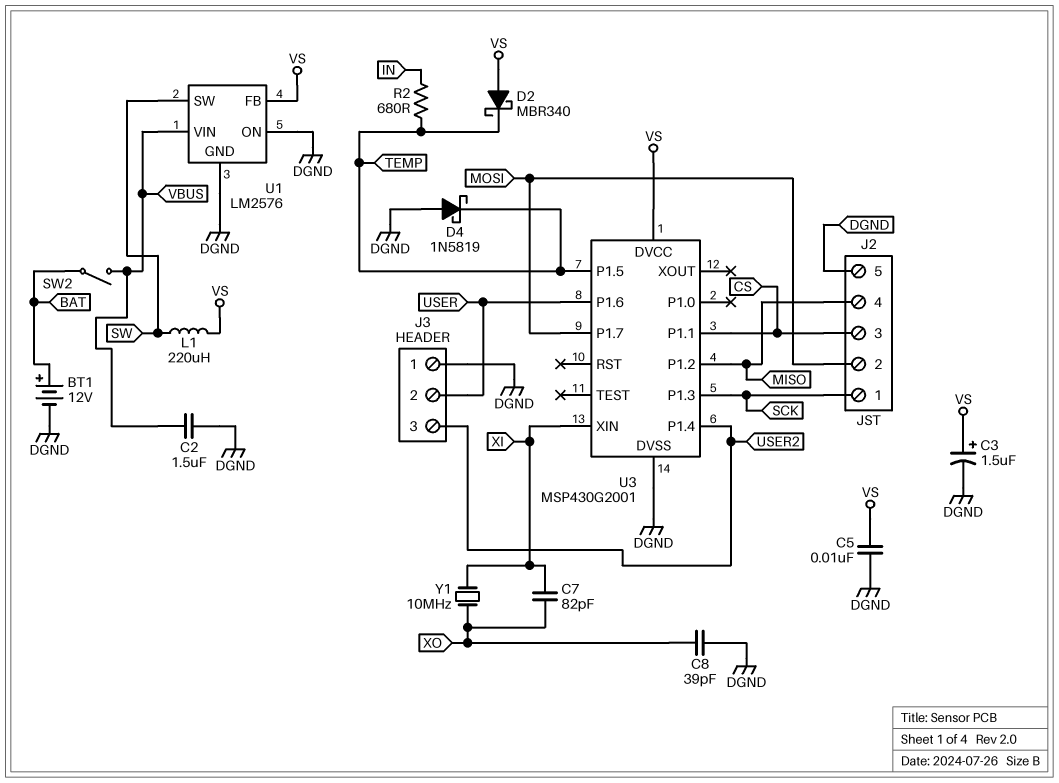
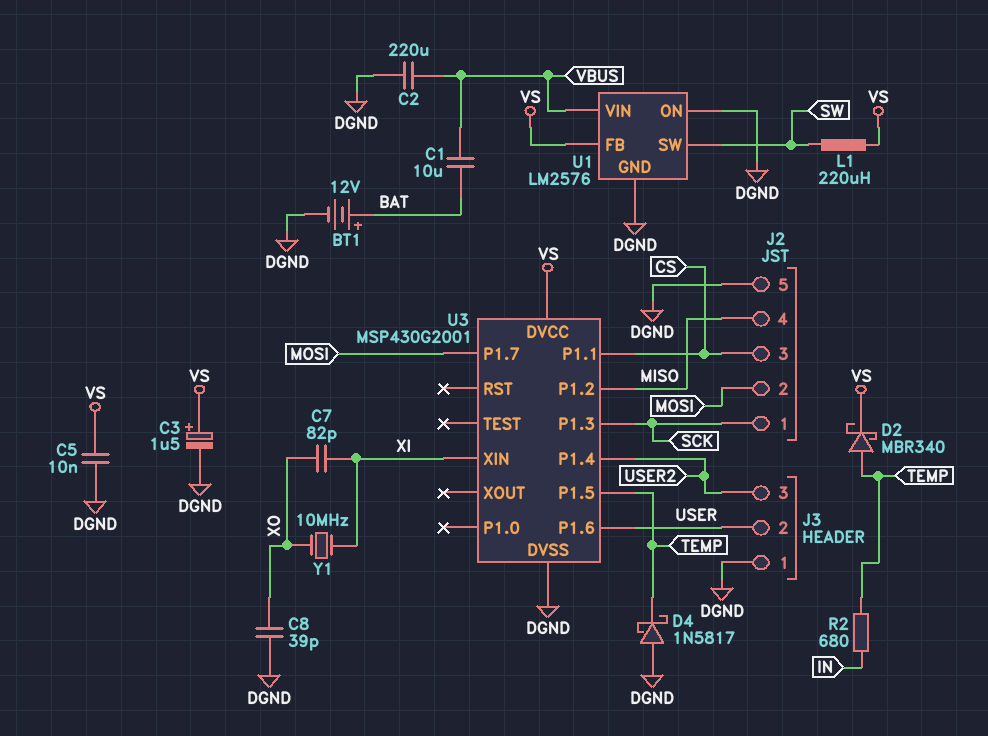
C1: none -> 10uF (BAT, VBUS)
C2: 1.5uF (DGND, VBUS) -> 220uF (DGND, VBUS)
D2: schottky MBR340 (A VS, K TEMP) -> schottky MBR340 (A TEMP, K VS)
D4: schottky 1N5819 (A DGND, K TEMP) -> schottky 1N5817 (A DGND, K TEMP)
SW2: switch (BAT, VBUS) -> none

